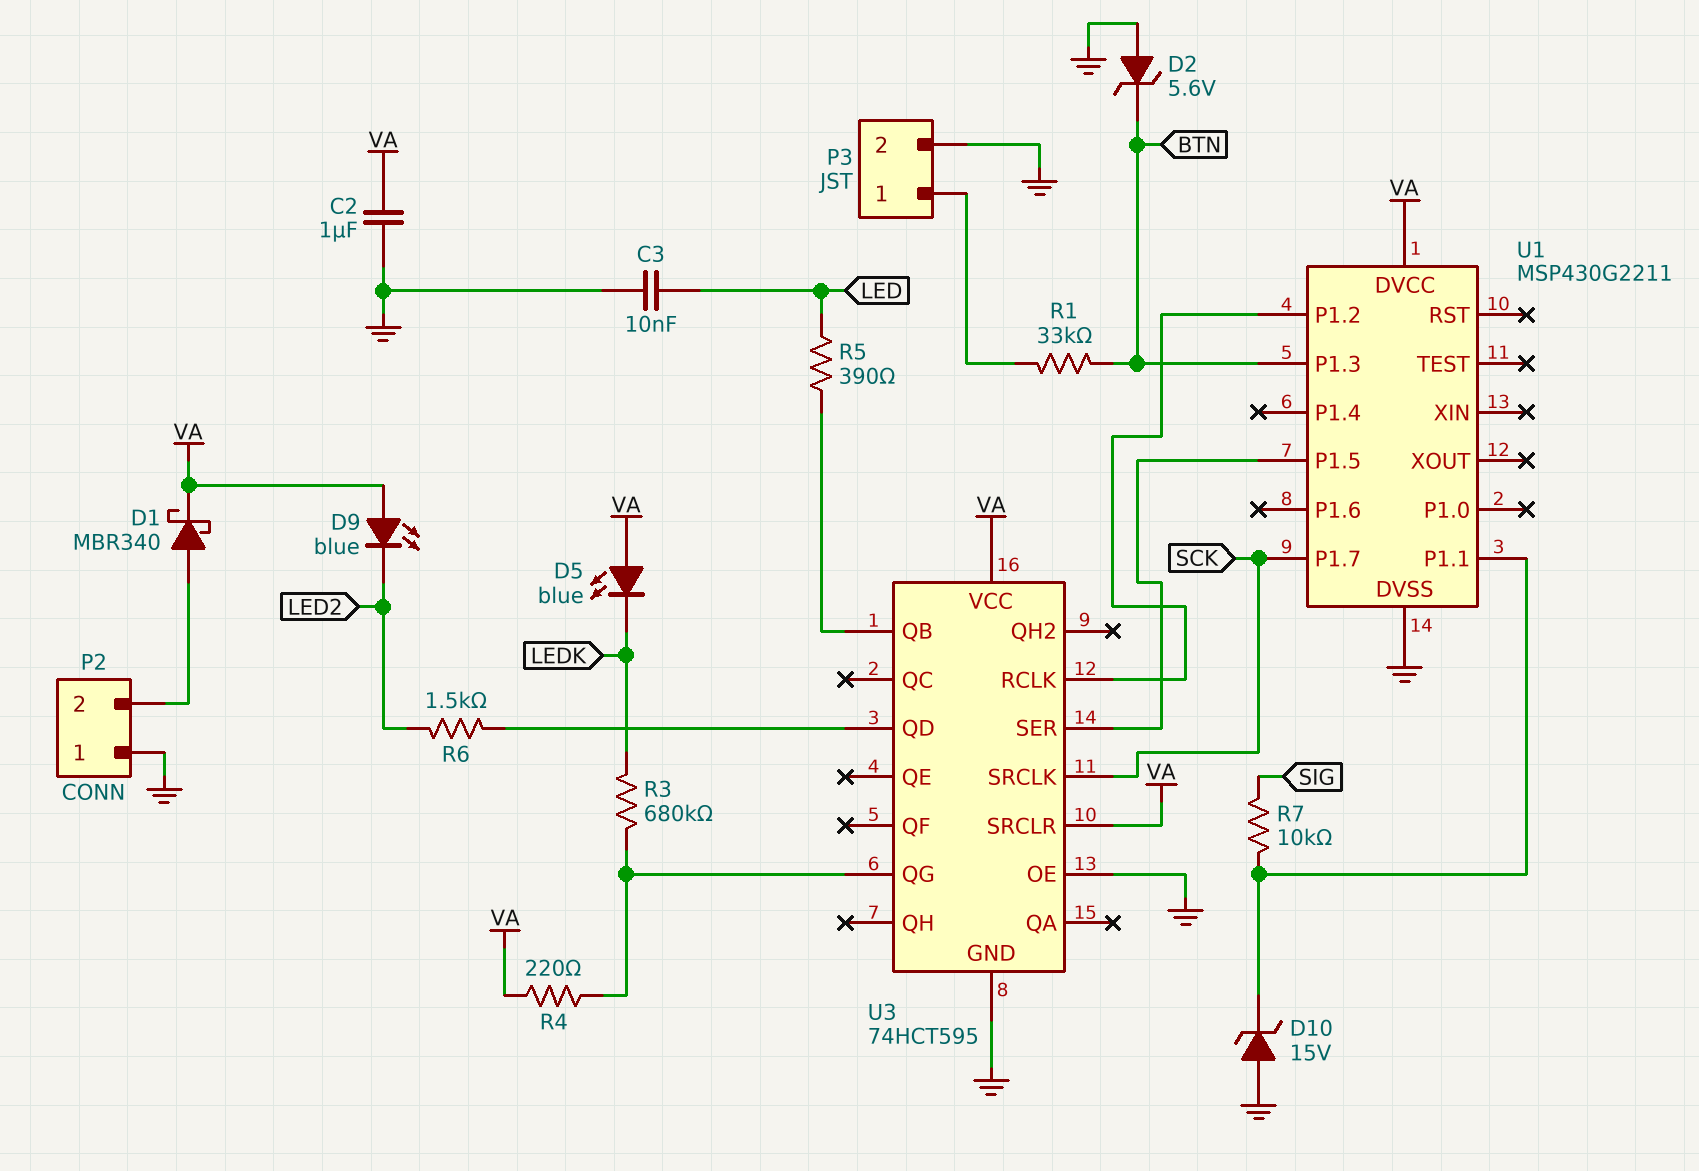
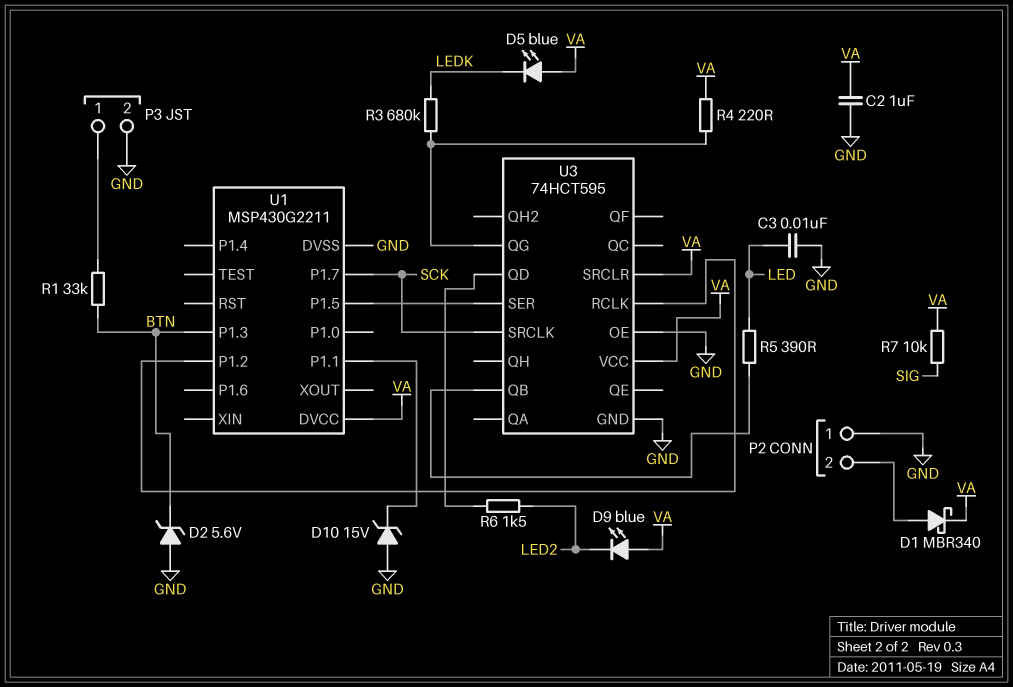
R7: 10k (SIG, U1/P1.1) -> 10k (SIG, VA)

